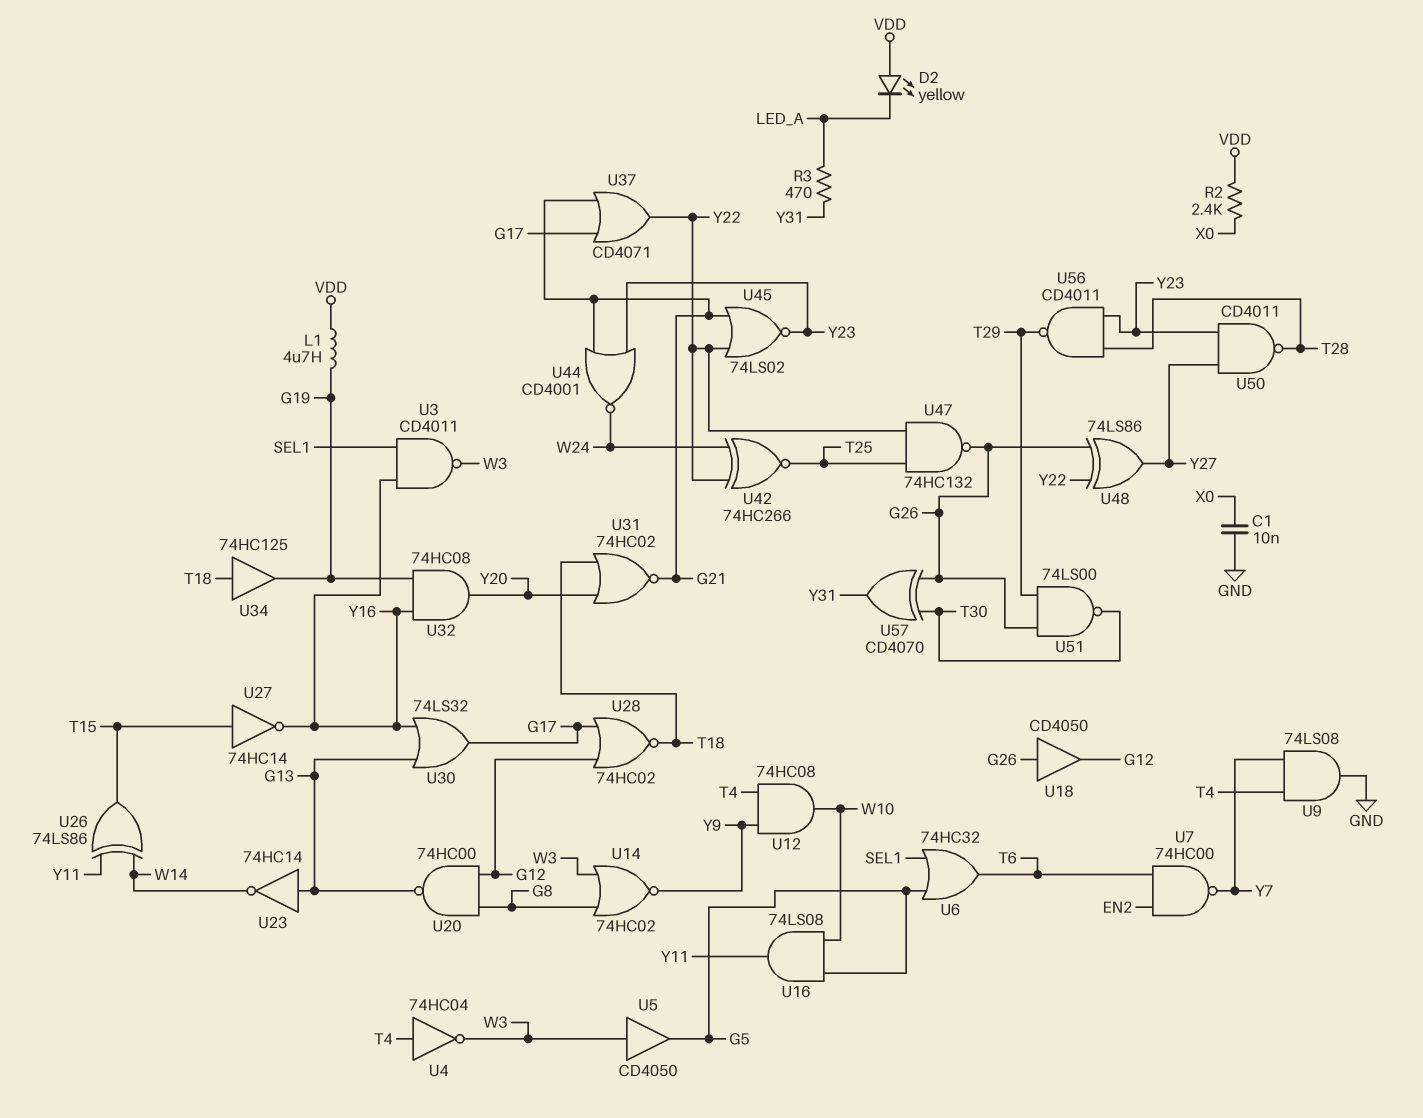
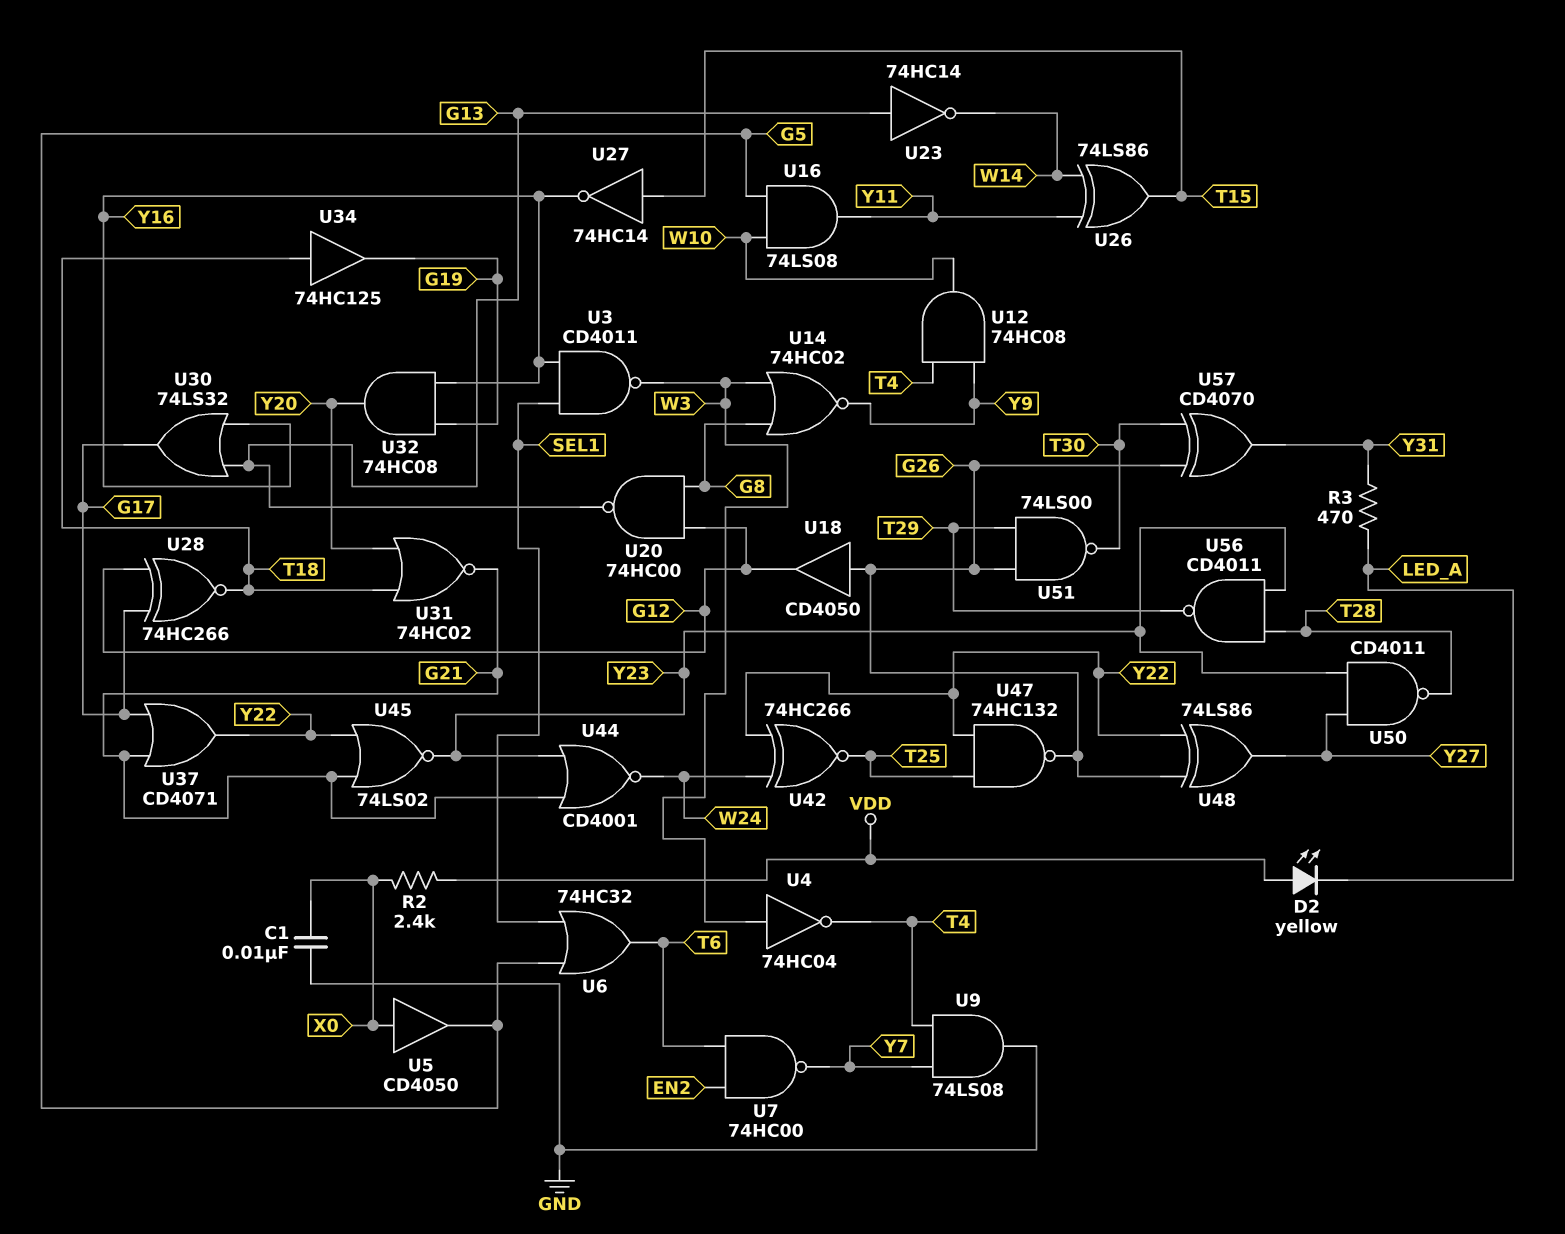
L1: 4.7uH (G19, VDD) -> none
U4: NOT 74HC04 (in T4, out W3) -> NOT 74HC04 (in W3, out T4)
U5: buffer CD4050 (in W3, out G5) -> buffer CD4050 (in X0, out G5)
U28: NOR 74HC02 (in G12, in G17, out T18) -> XNOR 74HC266 (in G12, in G17, out T18)

